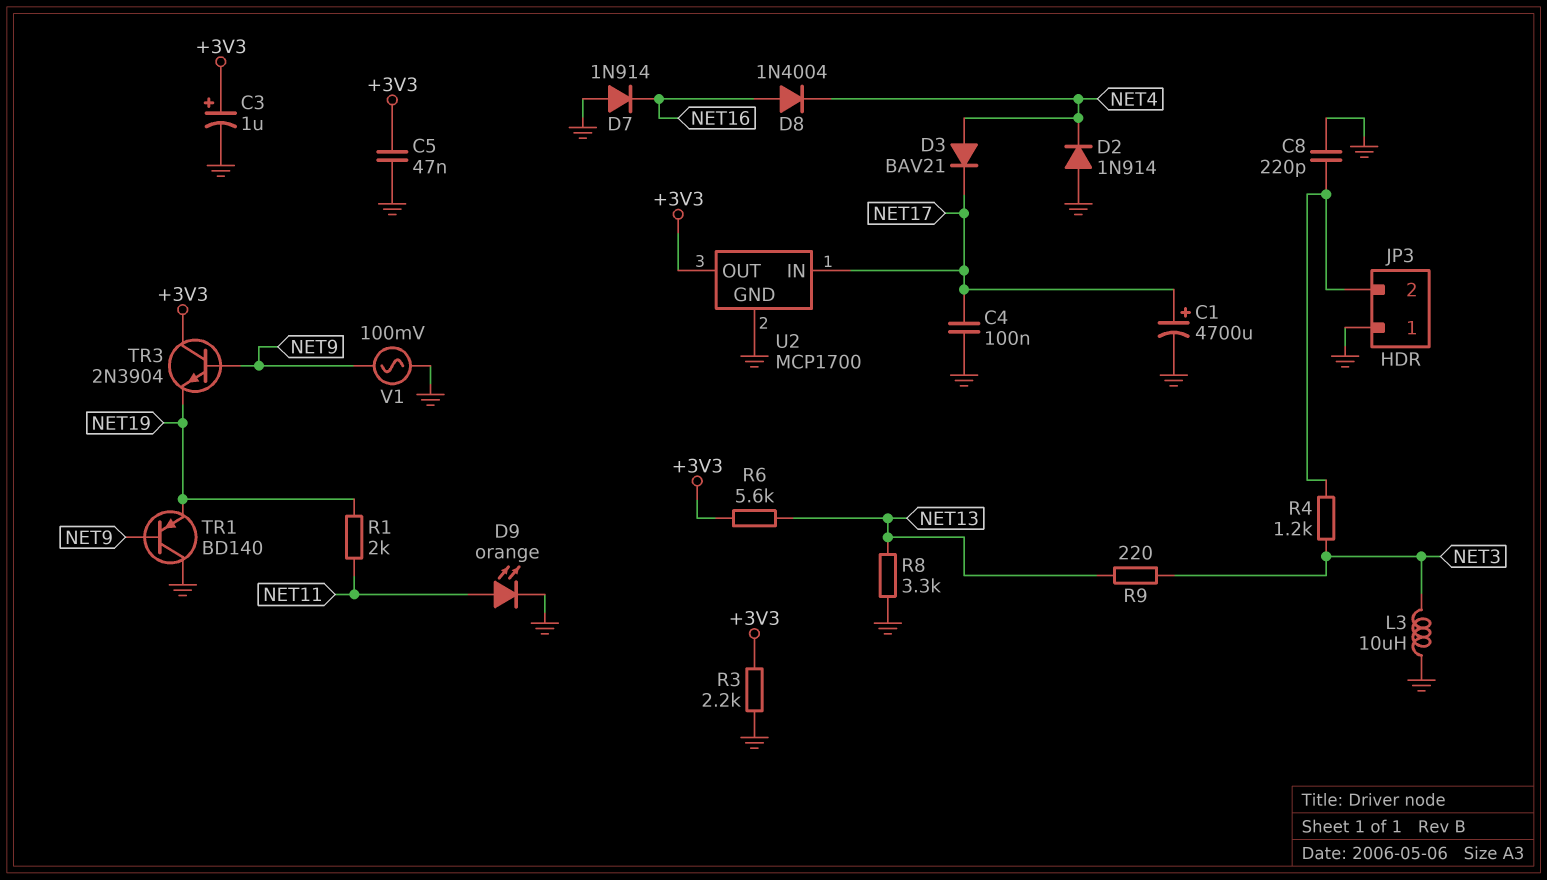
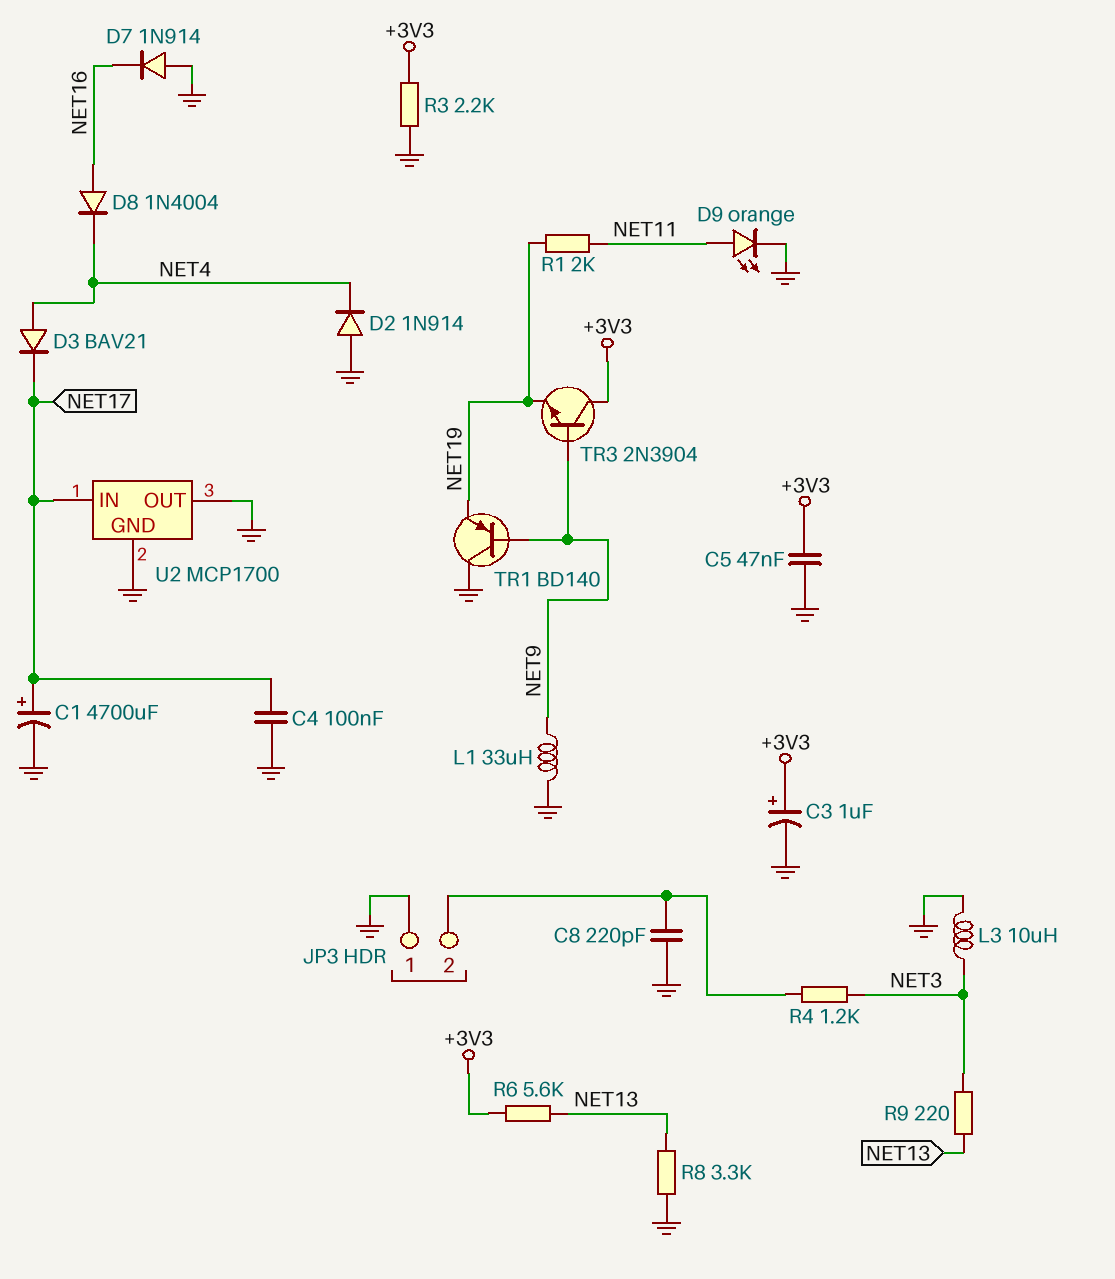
L1: none -> 33uH (GND, NET9)
U2 pin OUT: +3V3 -> GND
V1: AC 100mV (GND, NET9) -> none

